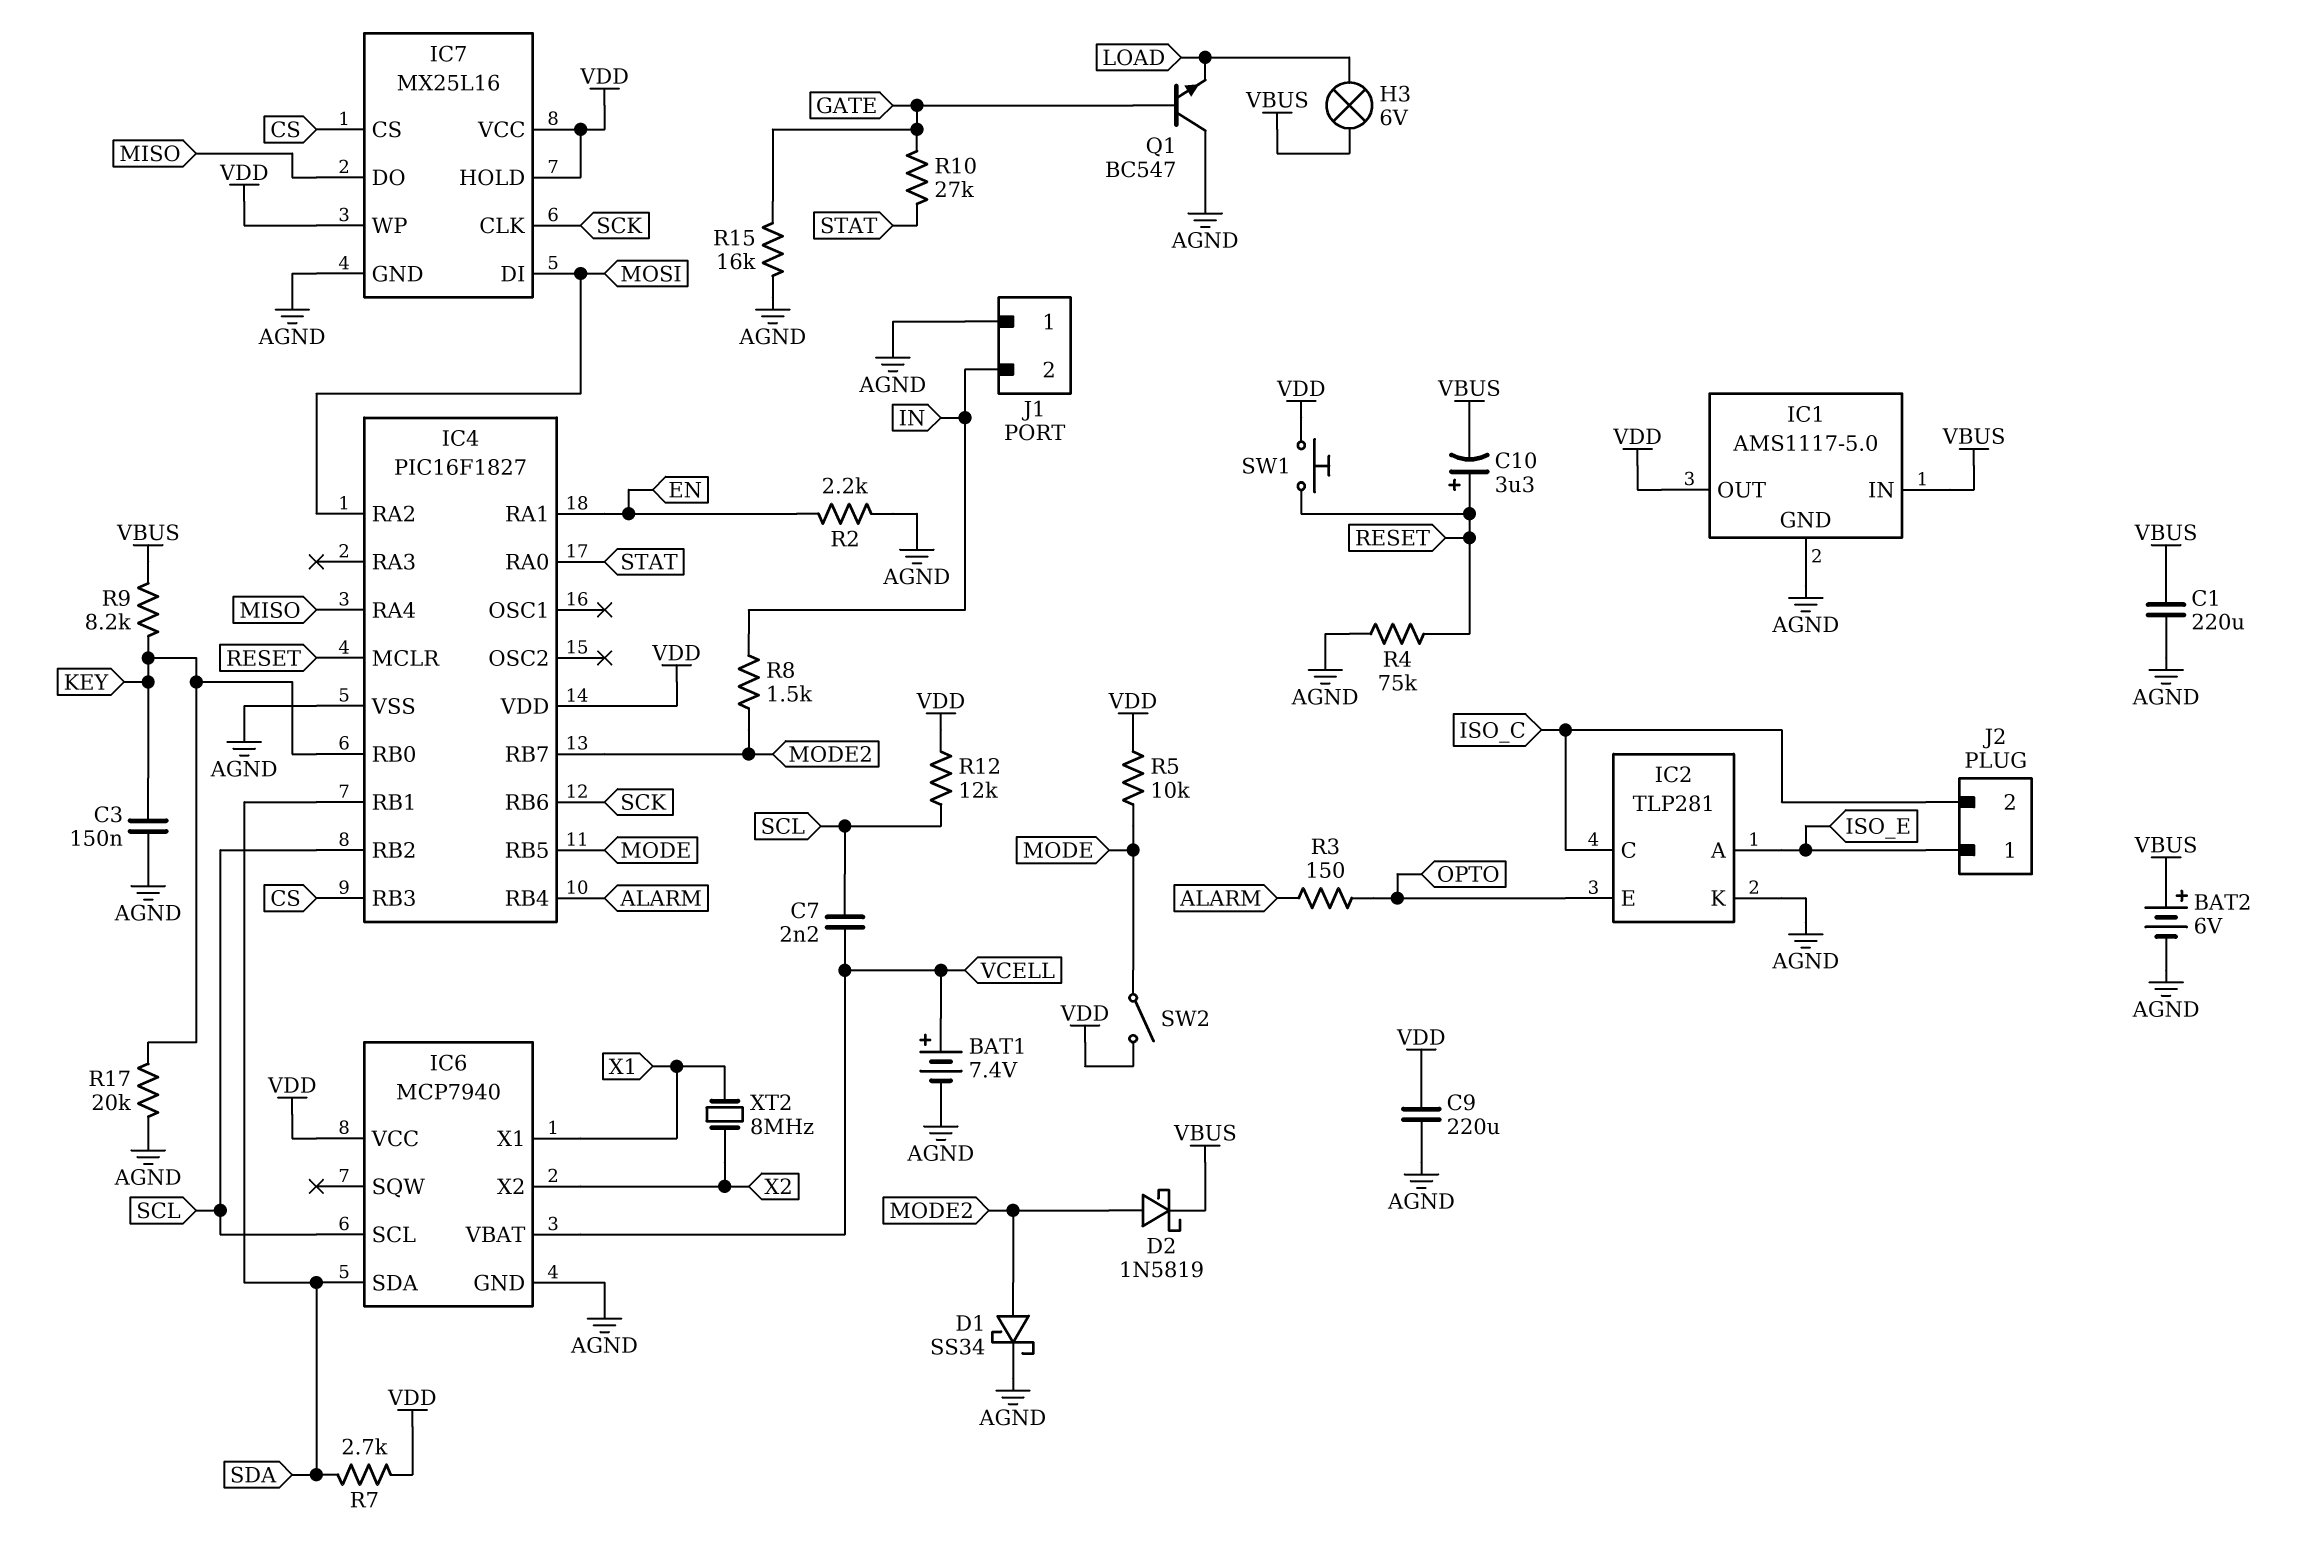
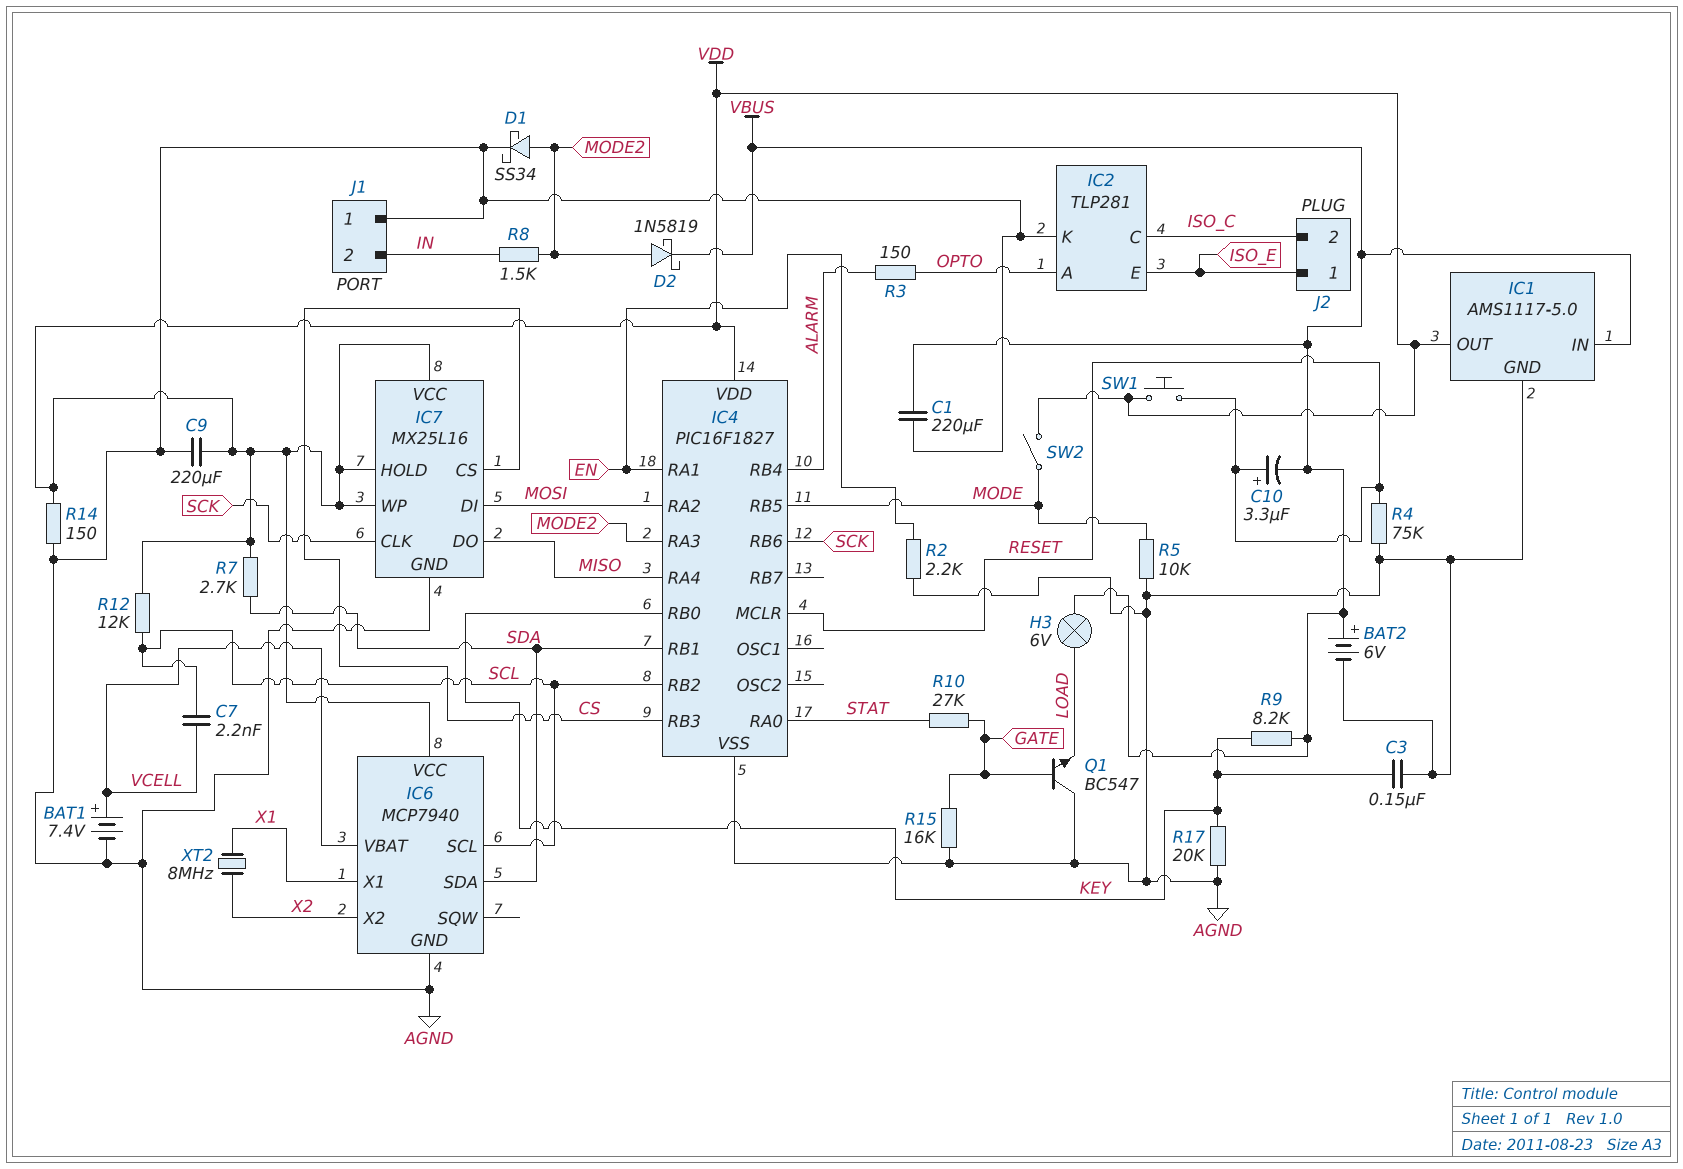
IC2 pin A: ISO_E -> OPTO
IC2 pin E: OPTO -> ISO_E
IC4 pin RA3: none -> MODE2
IC4 pin RB7: MODE2 -> none
R5: 10k (MODE, VDD) -> 10k (AGND, MODE)
R14: none -> 150 (AGND, VDD)

